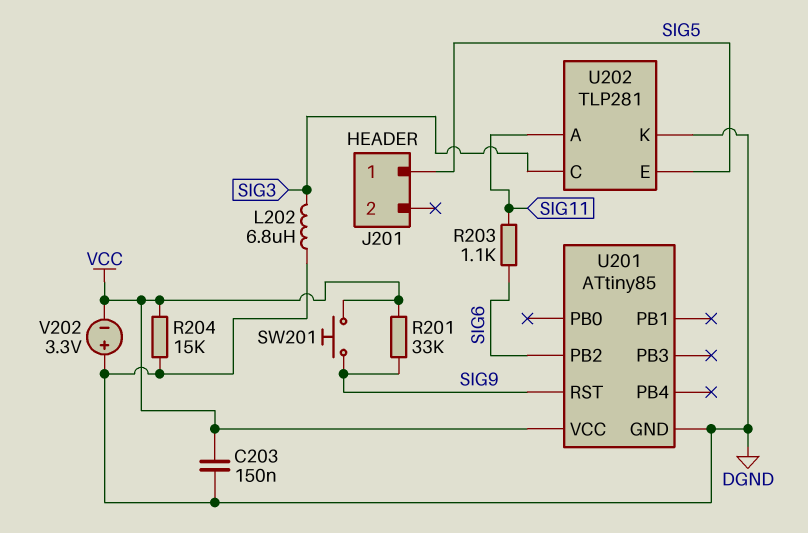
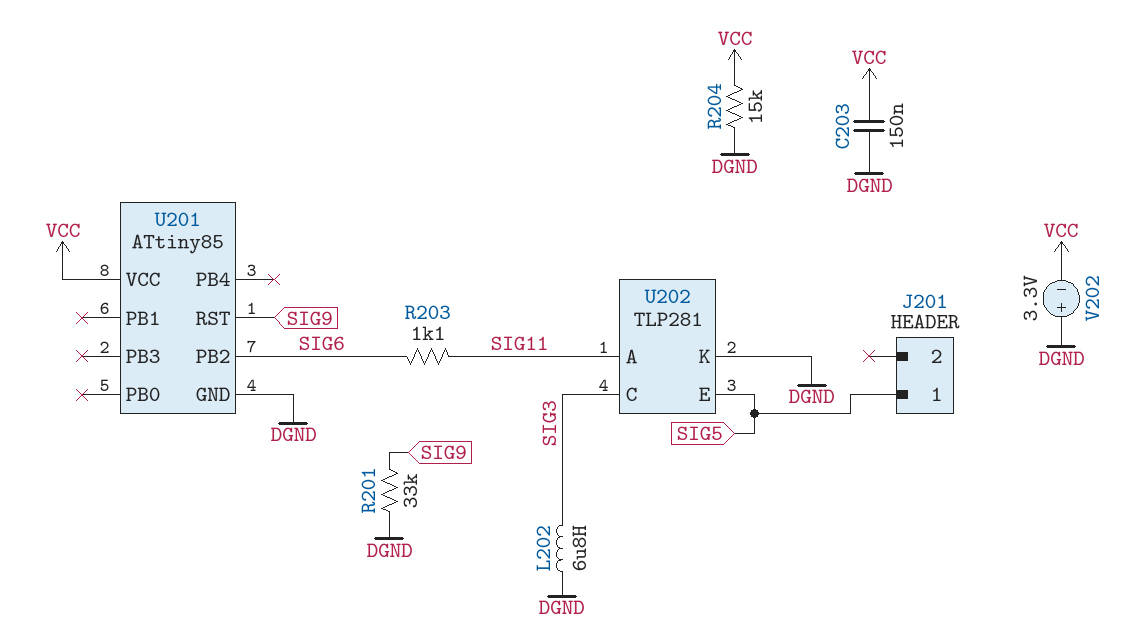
R201: 33k (SIG9, VCC) -> 33k (DGND, SIG9)
SW201: button (SIG9, VCC) -> none

